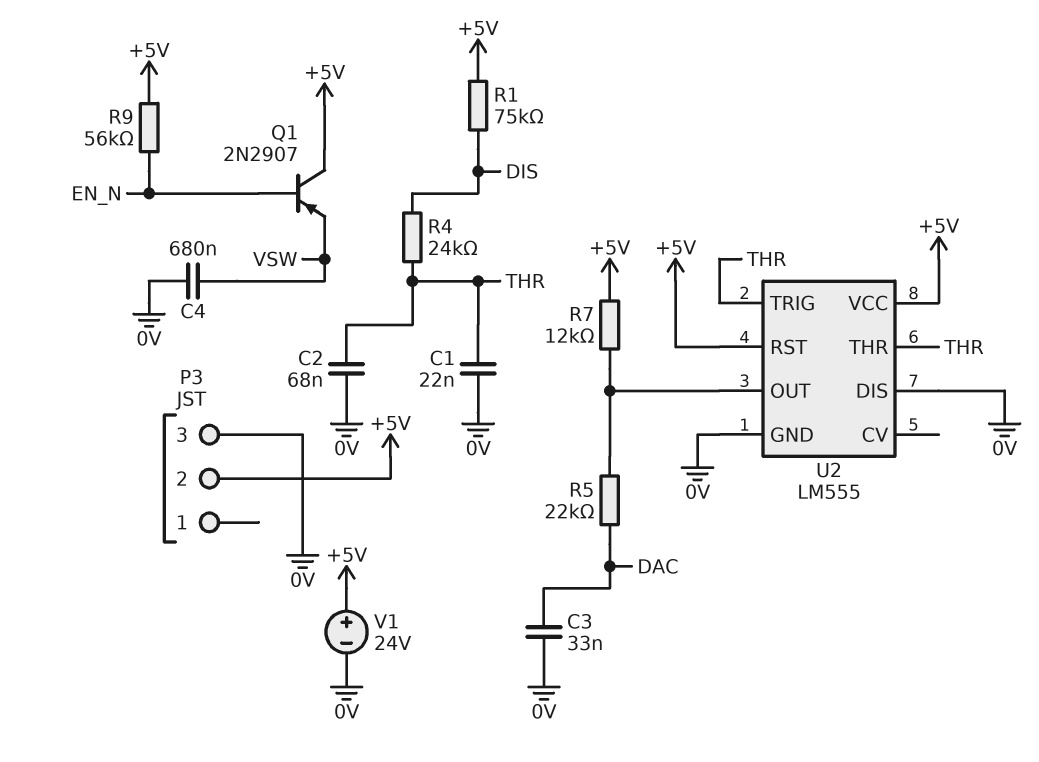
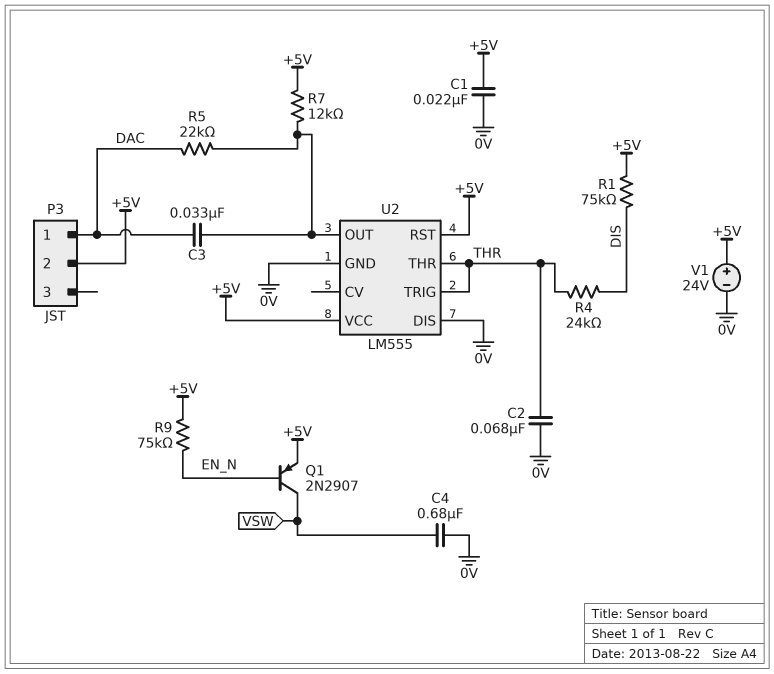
C1: 22nF (0V, THR) -> 22nF (+5V, 0V)
C3: 33nF (0V, DAC) -> 33nF (DAC, U2/OUT)
P3 pin 1: none -> DAC
P3 pin 3: 0V -> none
Q1: PNP 2N2907 (B EN_N, C +5V, E VSW) -> PNP 2N2907 (B EN_N, C VSW, E +5V)
R9: 56k (+5V, EN_N) -> 75k (+5V, EN_N)

